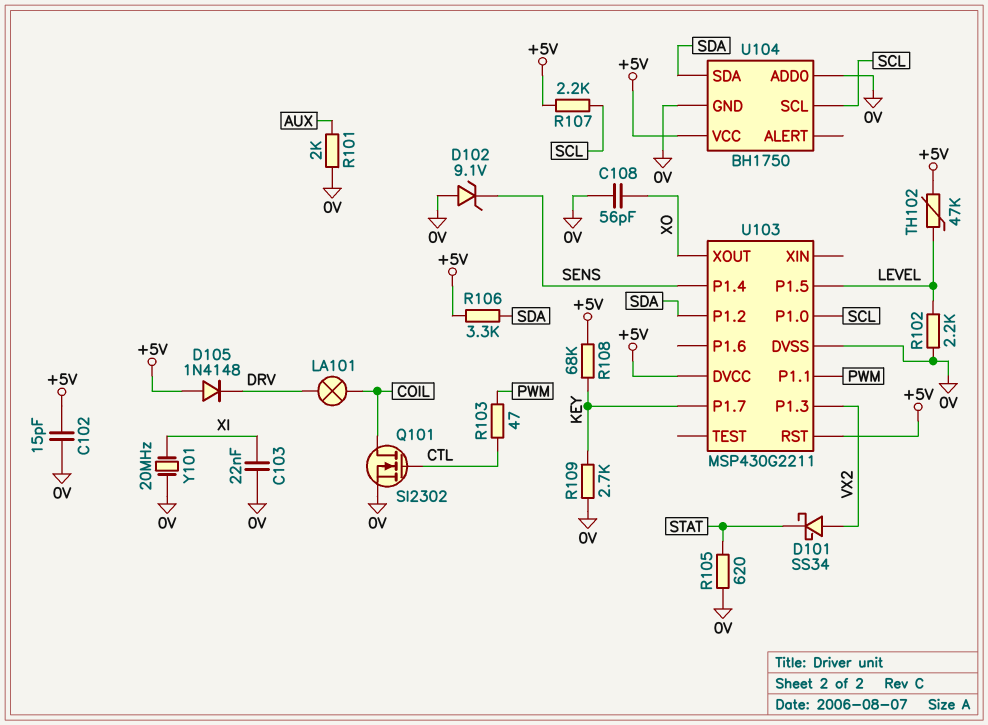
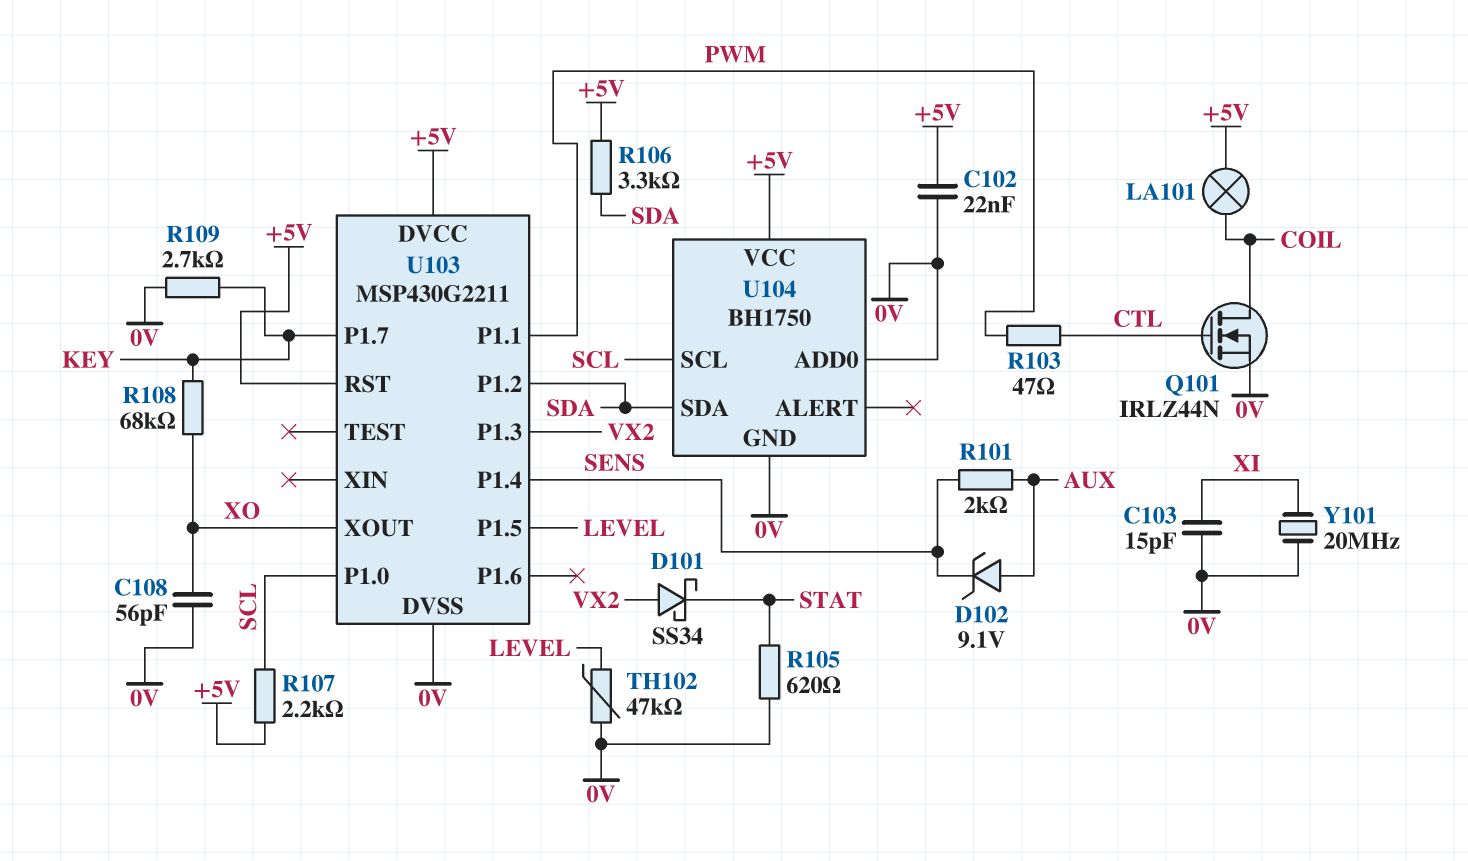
C102: 15pF (+5V, 0V) -> 22nF (+5V, 0V)
C103: 22nF (0V, XI) -> 15pF (0V, XI)
D102: zener 9.1V (A 0V, K SENS) -> zener 9.1V (A AUX, K SENS)
D105: diode 1N4148 (A +5V, K DRV) -> none
LA101: lamp (COIL, DRV) -> lamp (+5V, COIL)
Q101: NMOS SI2302 (G CTL, D COIL, S 0V) -> NMOS IRLZ44N (G CTL, D COIL, S 0V)
R101: 2k (0V, AUX) -> 2k (AUX, SENS)
R102: 2.2k (0V, LEVEL) -> none
R108: 68k (+5V, KEY) -> 68k (KEY, XO)
TH102: 47k (+5V, LEVEL) -> 47k (0V, LEVEL)

